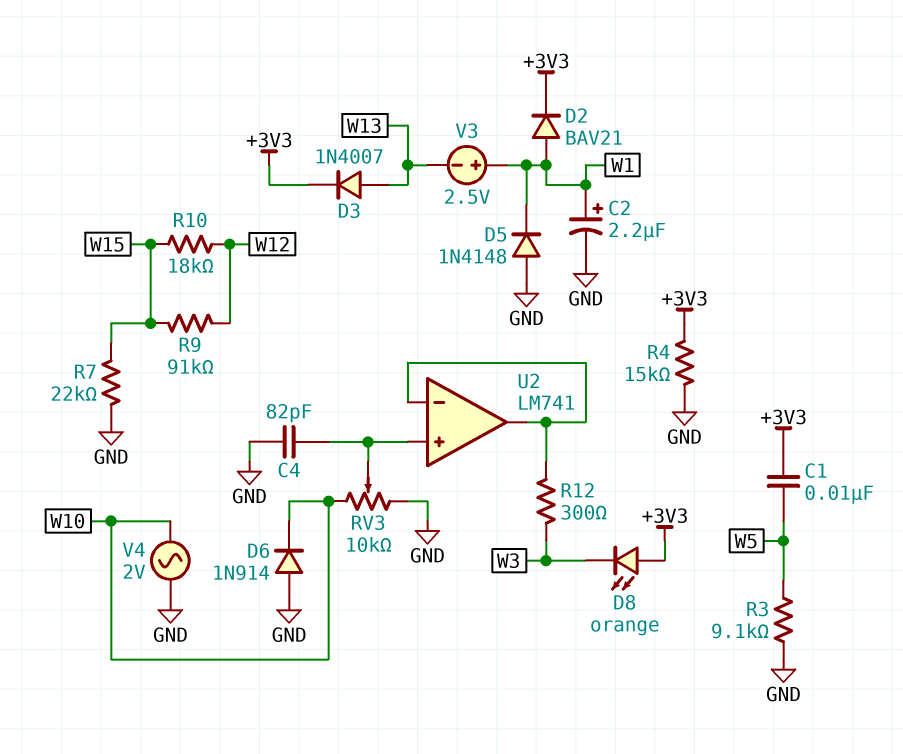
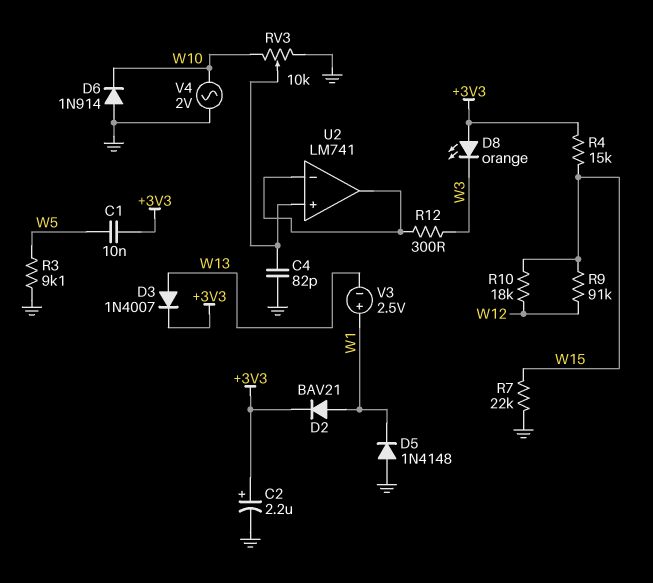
C2: 2.2uF (plus W1, minus GND) -> 2.2uF (plus +3V3, minus GND)
R4: 15k (+3V3, GND) -> 15k (+3V3, W15)

